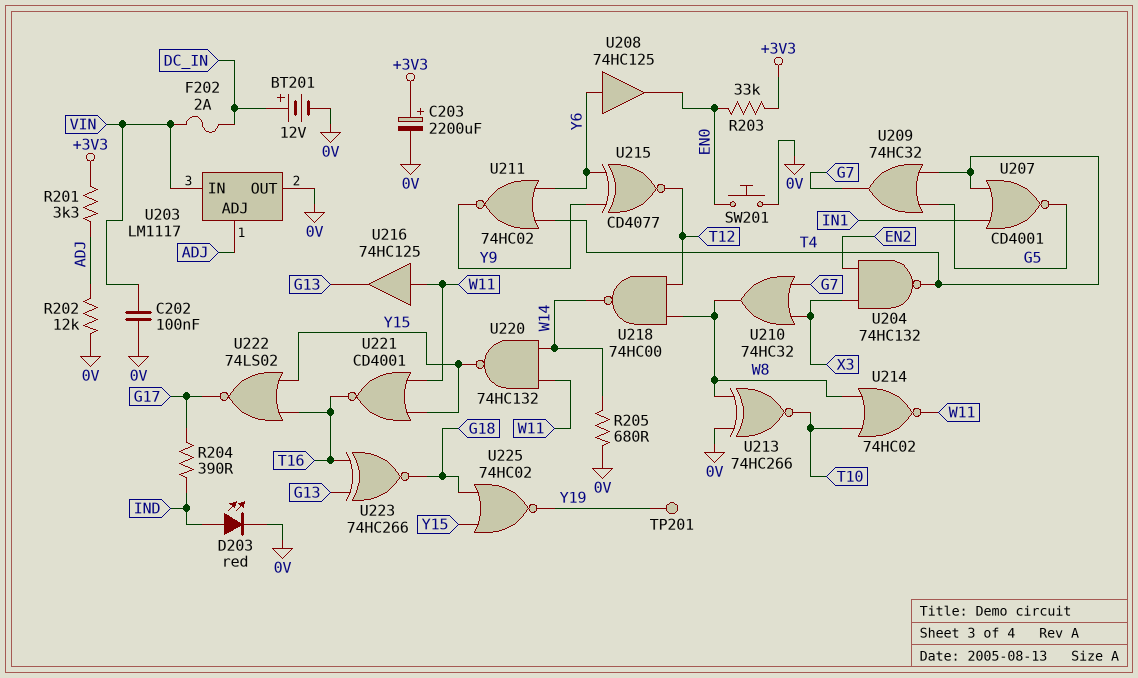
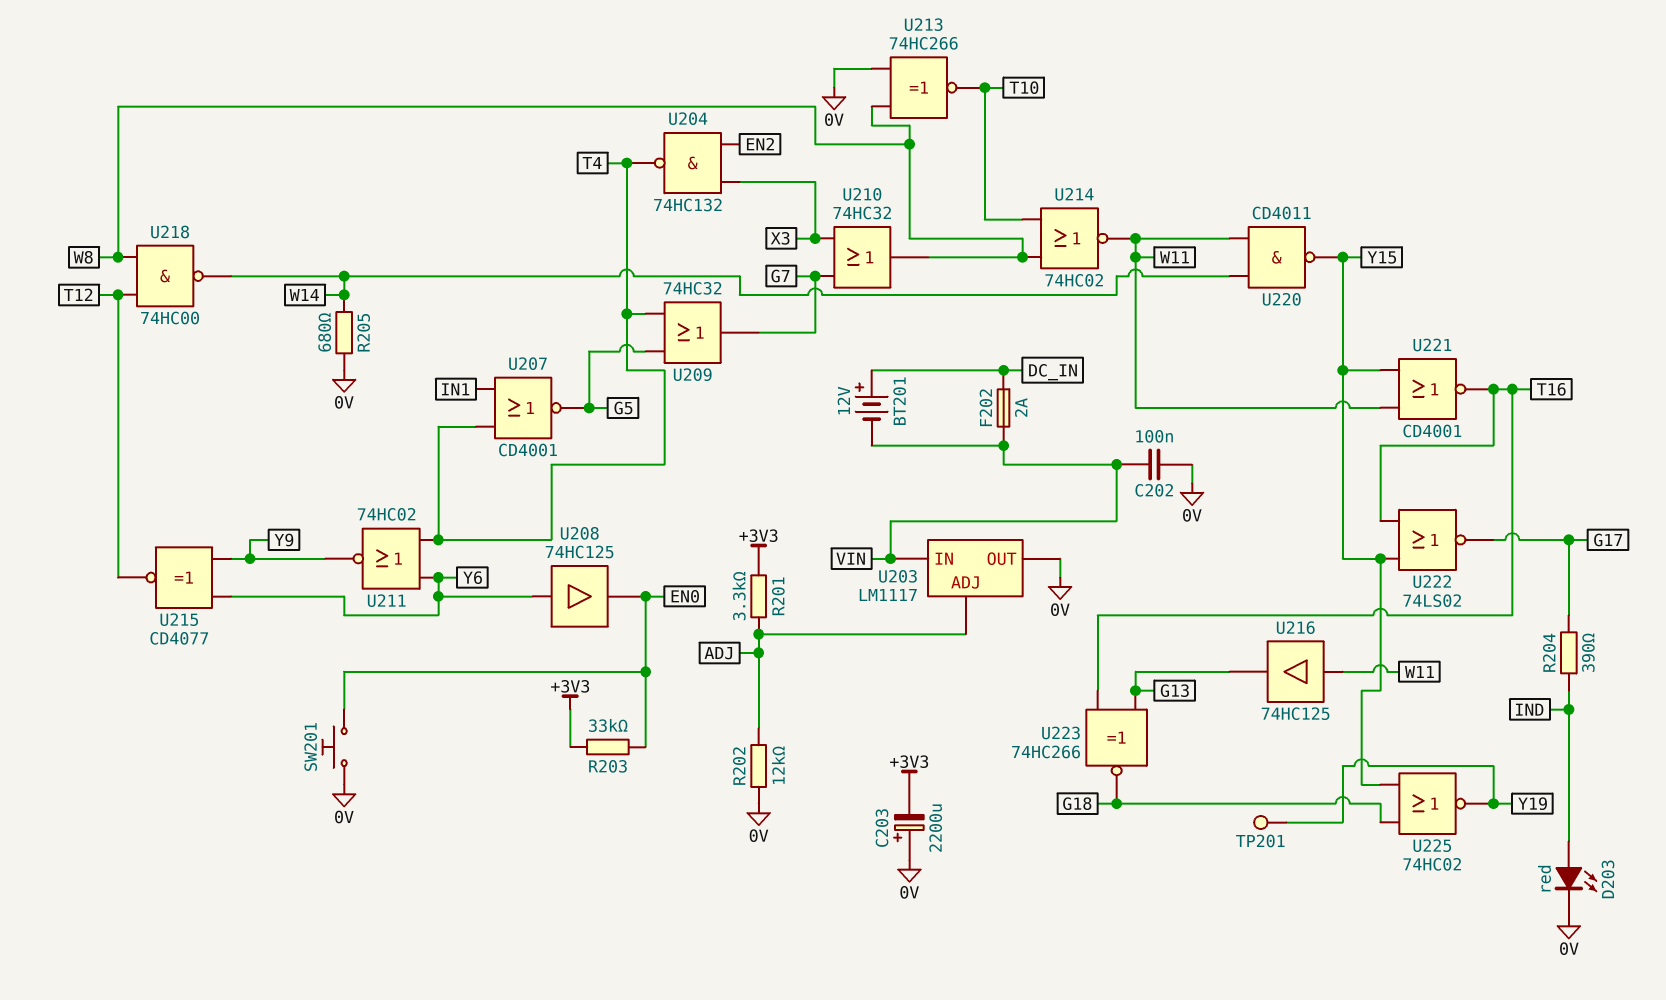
BT201: 12V (plus DC_IN, minus 0V) -> 12V (plus DC_IN, minus VIN)
C203: 2200uF (plus +3V3, minus 0V) -> 2200uF (plus 0V, minus +3V3)
U220: NAND 74HC132 (in W11, in W14, out Y15) -> NAND CD4011 (in W11, in W14, out Y15)

